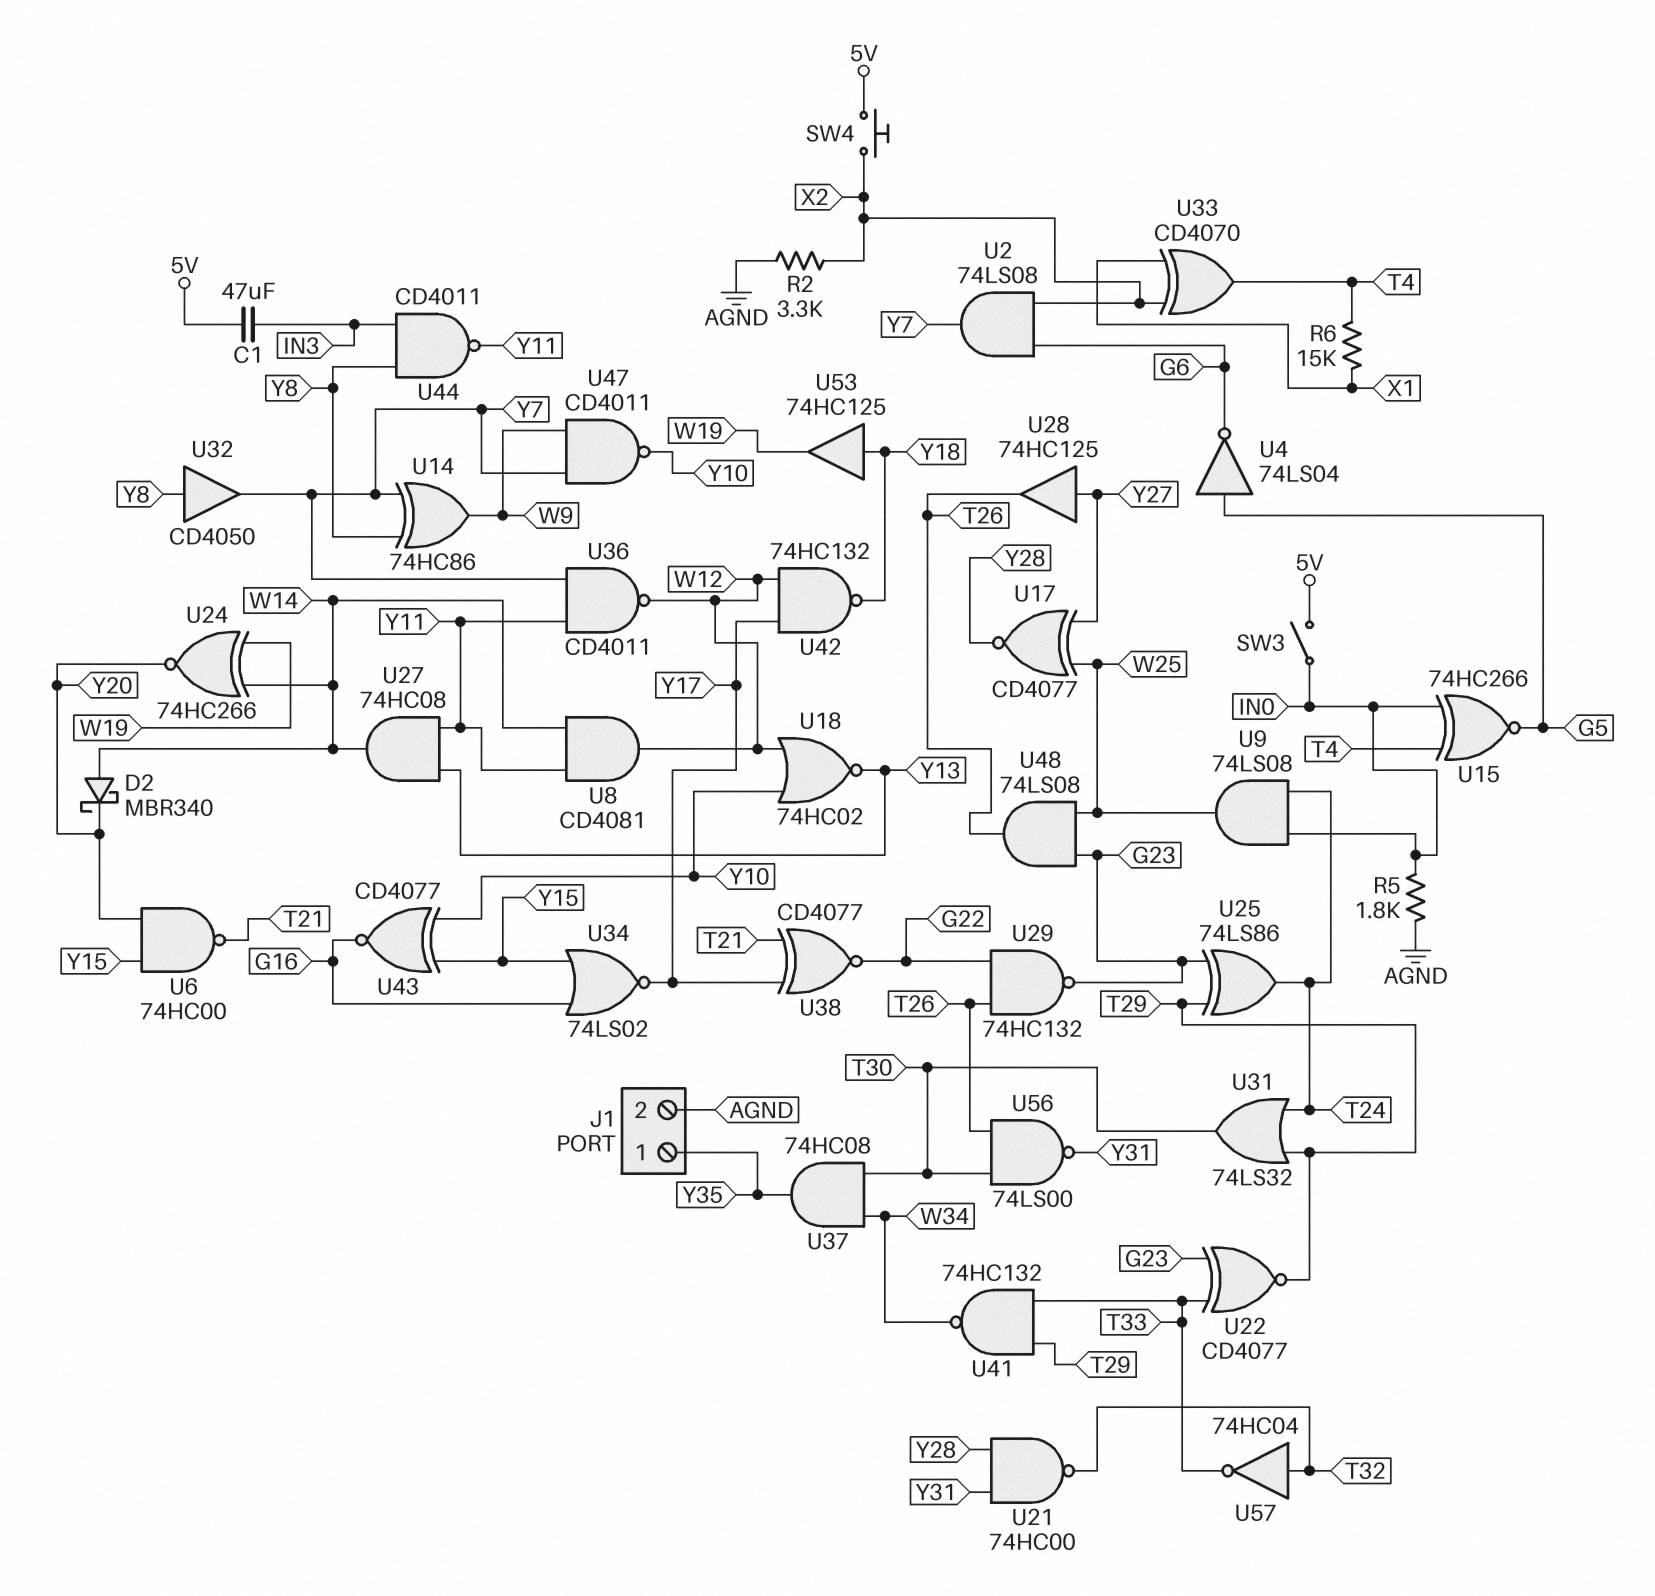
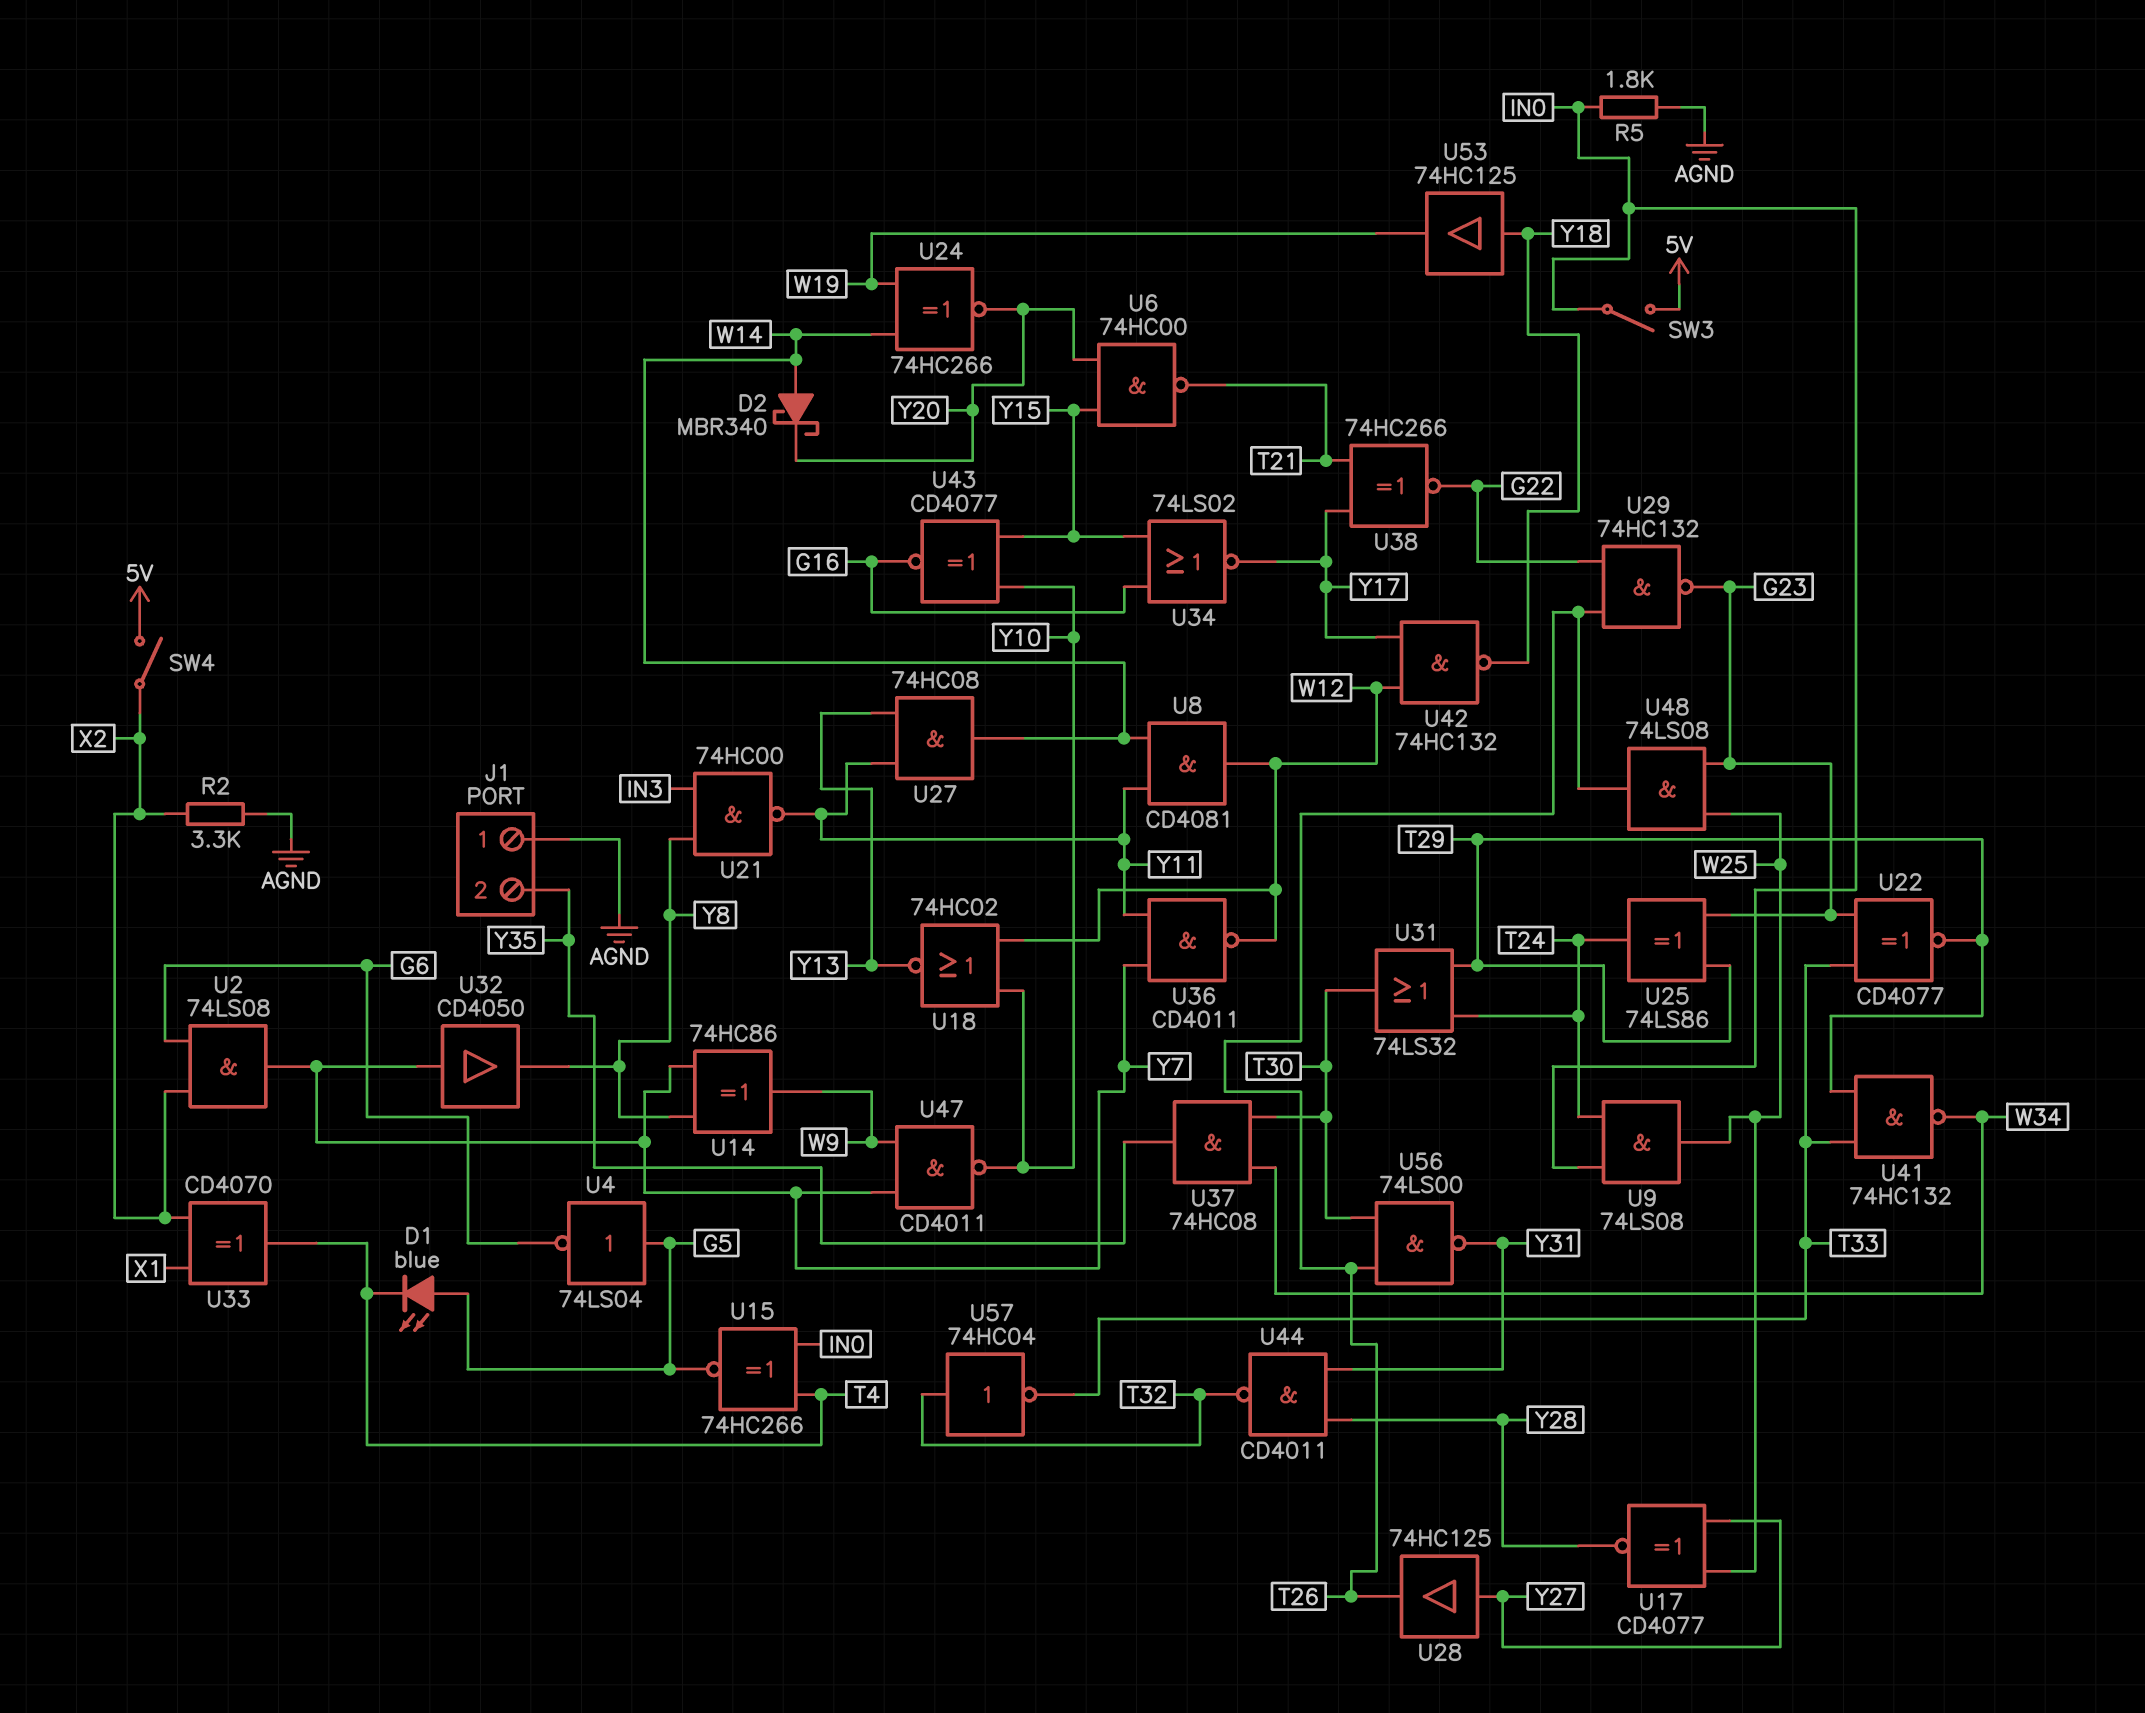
C1: 47uF (5V, IN3) -> none
D1: none -> LED blue (A G5, K T4)
J1 pin 1: Y35 -> AGND
J1 pin 2: AGND -> Y35
R6: 15k (T4, X1) -> none
SW4: button (5V, X2) -> switch (5V, X2)
U21: NAND 74HC00 (in Y28, in Y31, out T32) -> NAND 74HC00 (in IN3, in Y8, out Y11)
U32: buffer CD4050 (in Y8, out Y7) -> buffer CD4050 (in Y7, out Y8)
U38: XNOR CD4077 (in T21, in Y17, out G22) -> XNOR 74HC266 (in T21, in Y17, out G22)
U44: NAND CD4011 (in IN3, in Y8, out Y11) -> NAND CD4011 (in Y28, in Y31, out T32)

